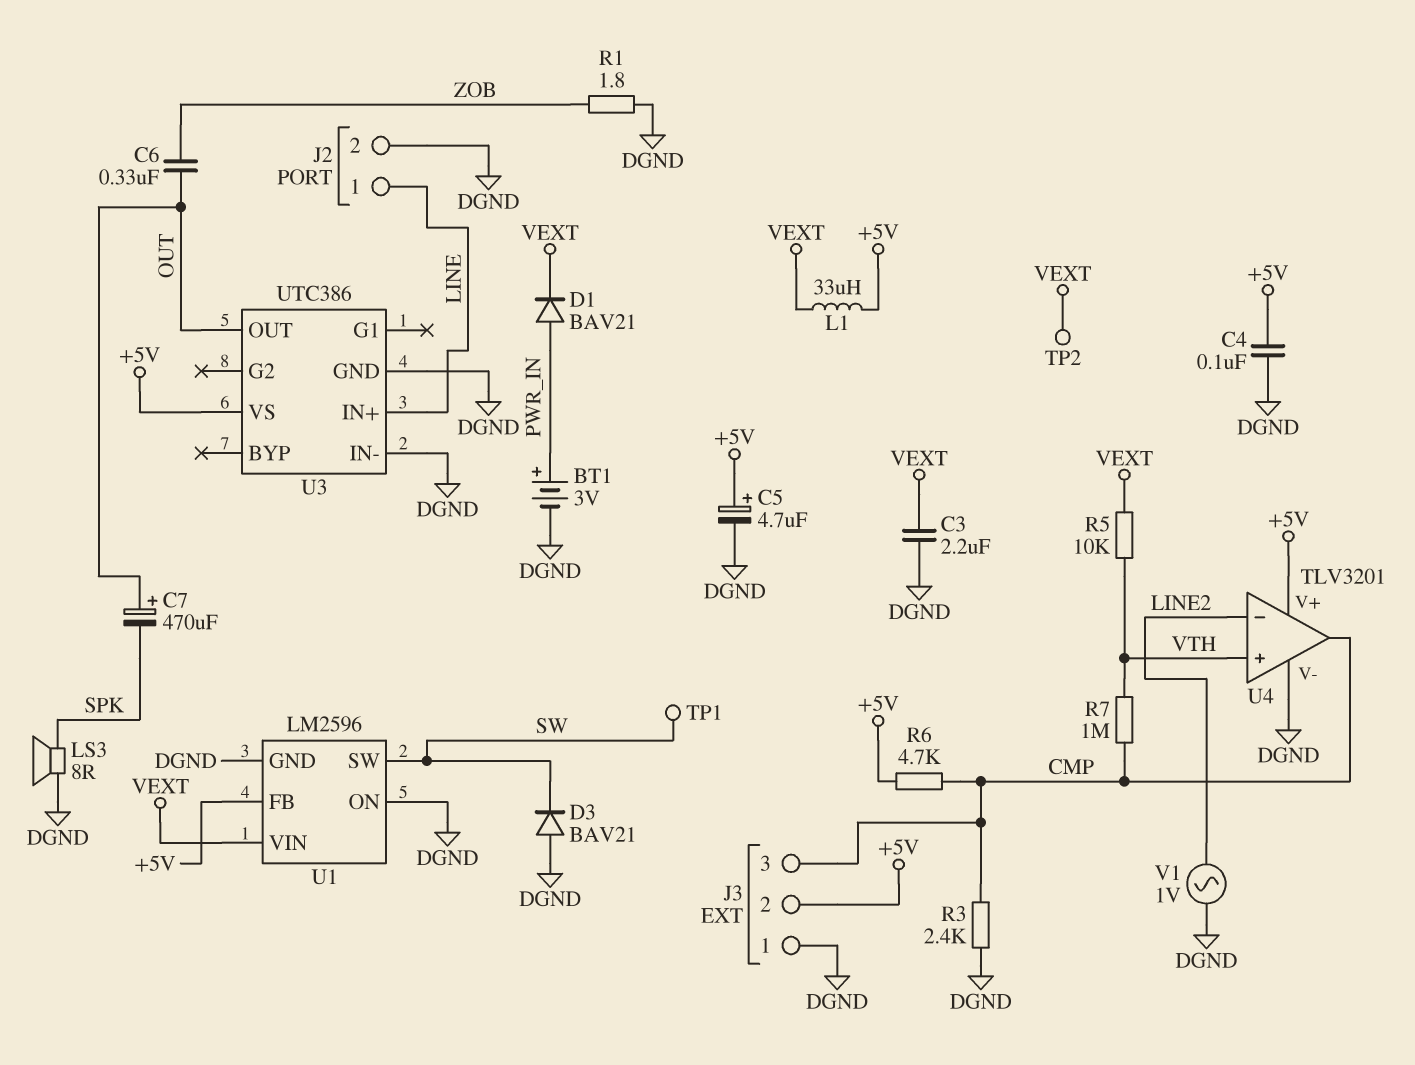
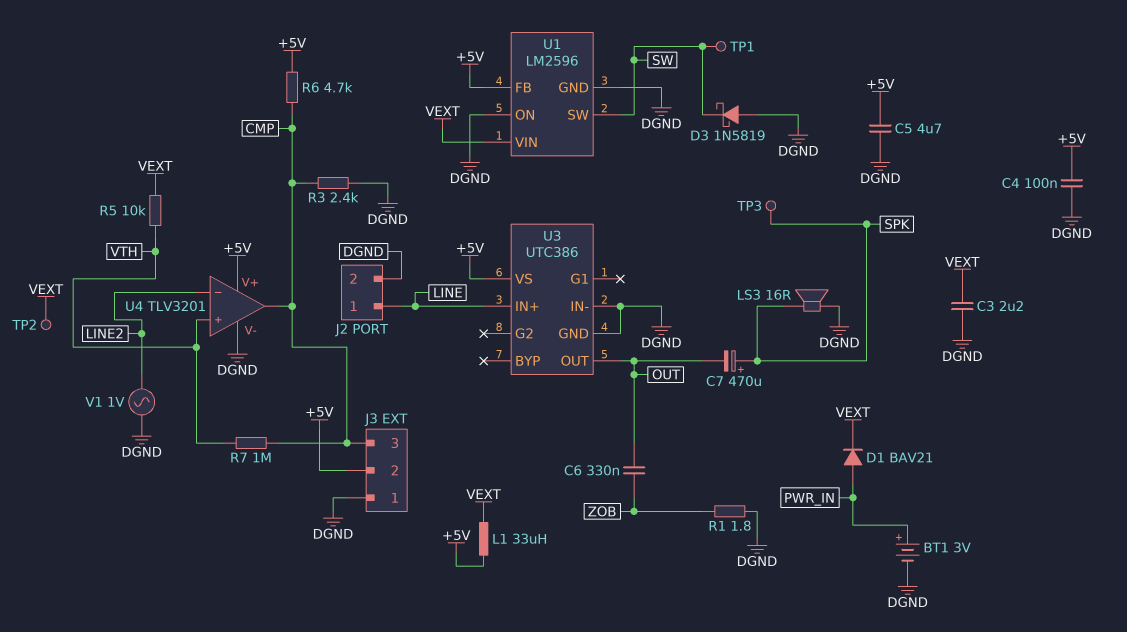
C5: 4.7uF (plus +5V, minus DGND) -> 4.7uF (+5V, DGND)
C7: 470uF (plus OUT, minus SPK) -> 470uF (plus SPK, minus OUT)
D3: diode BAV21 (A DGND, K SW) -> schottky 1N5819 (A DGND, K SW)
LS3: speaker 8R (DGND, SPK) -> speaker 16R (DGND, SPK)
TP3: none -> test point (SPK)

